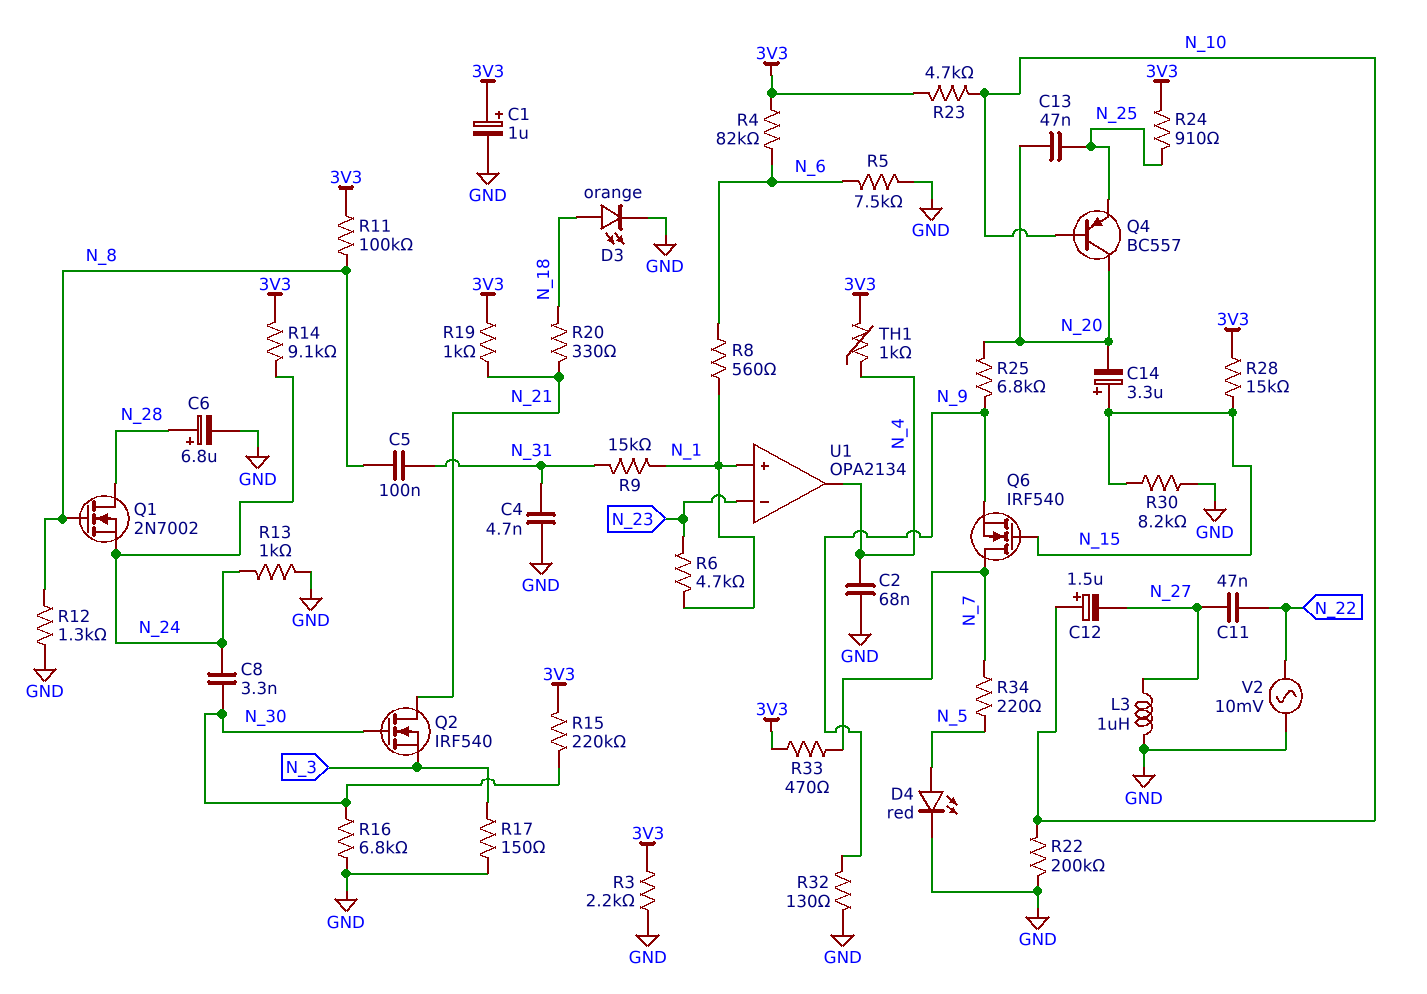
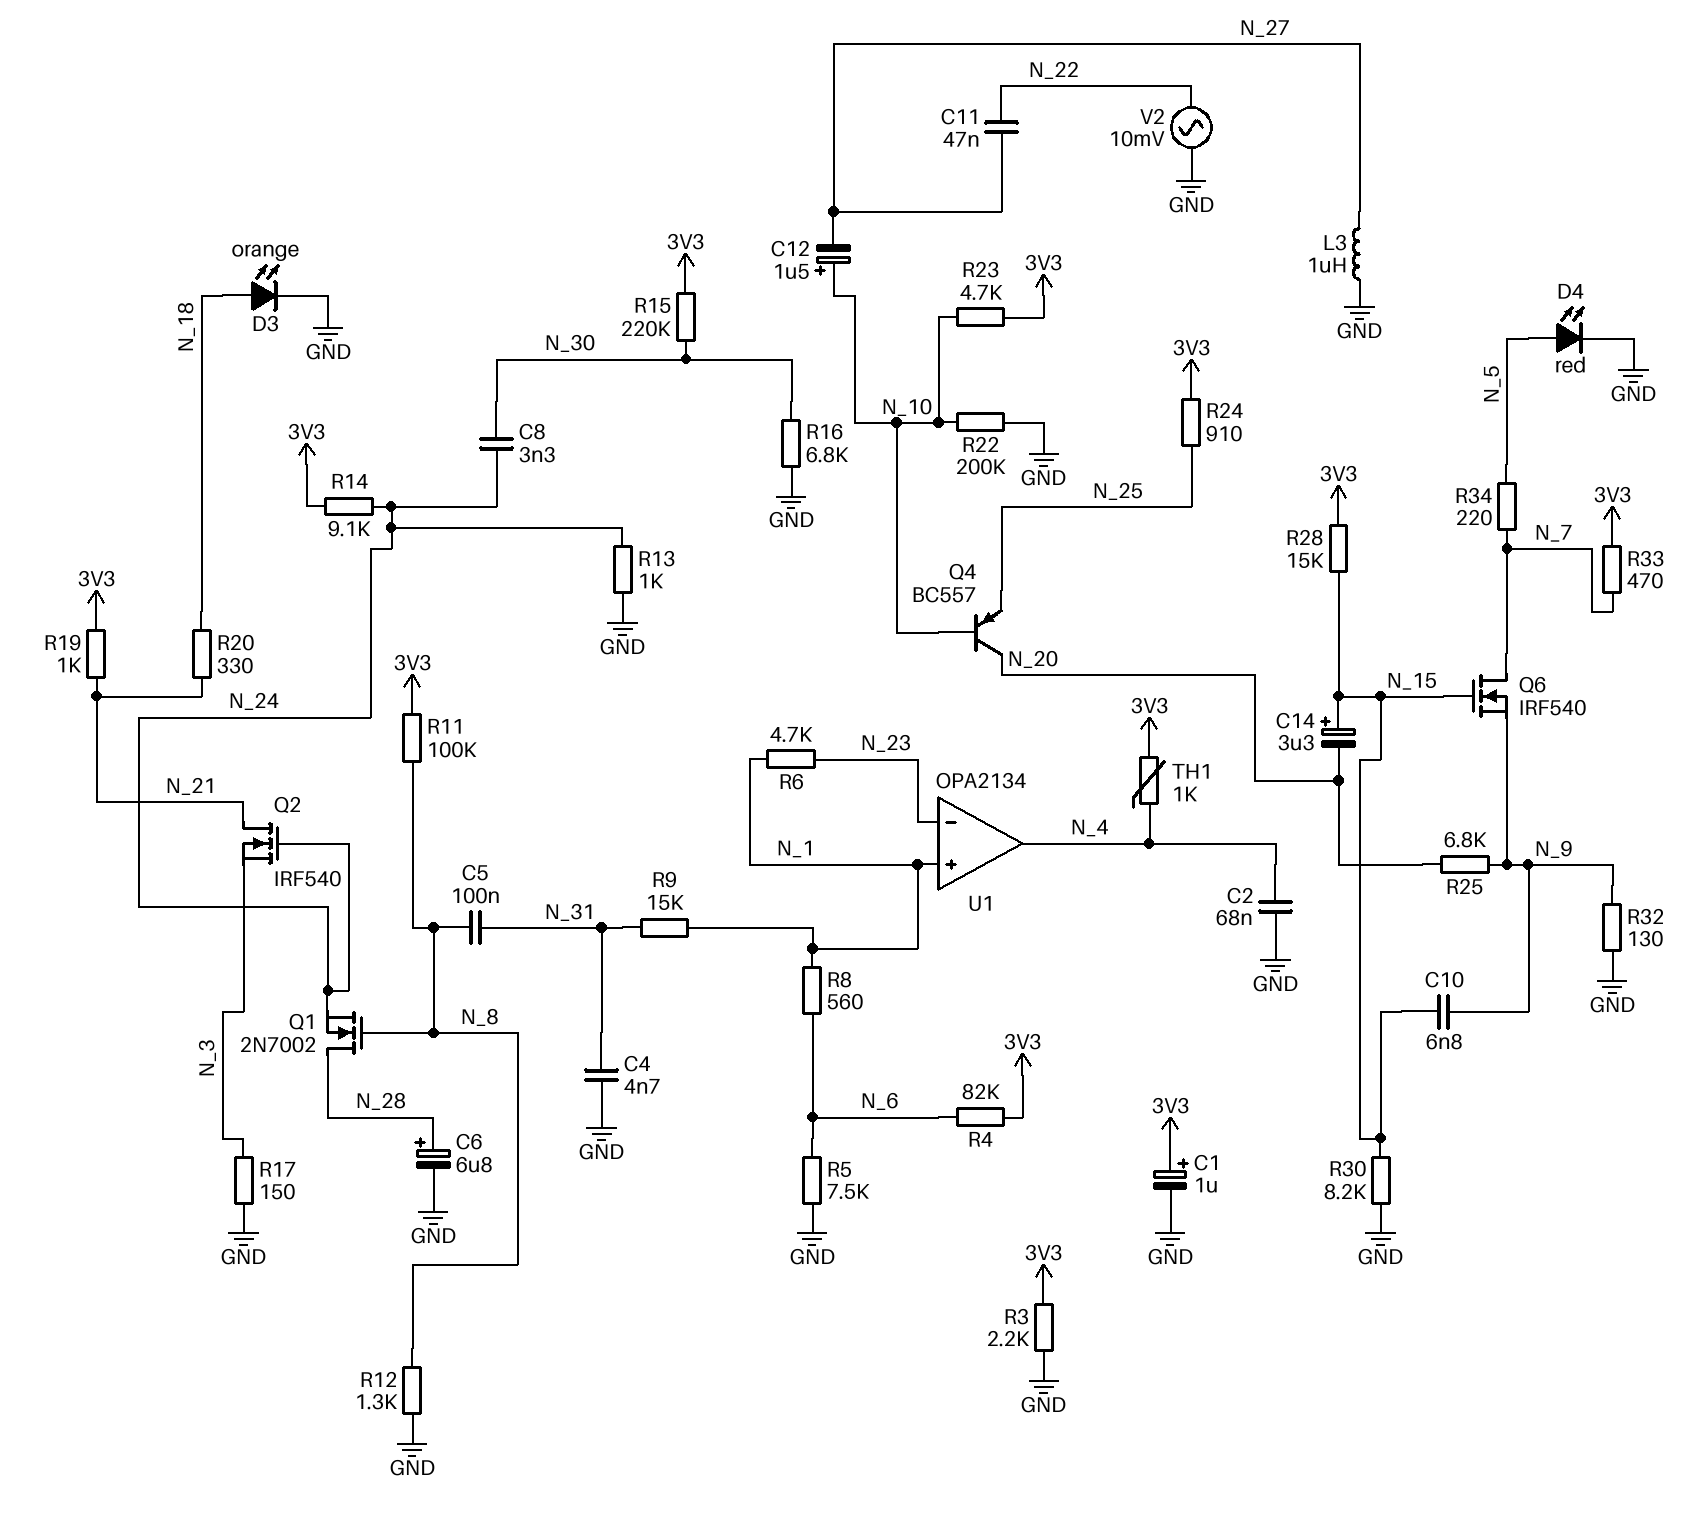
C10: none -> 6.8nF (N_9, N_15)
C13: 47nF (N_20, N_25) -> none
Q2: NMOS IRF540 (G N_30, D N_21, S N_3) -> NMOS IRF540 (G N_24, D N_21, S N_3)

